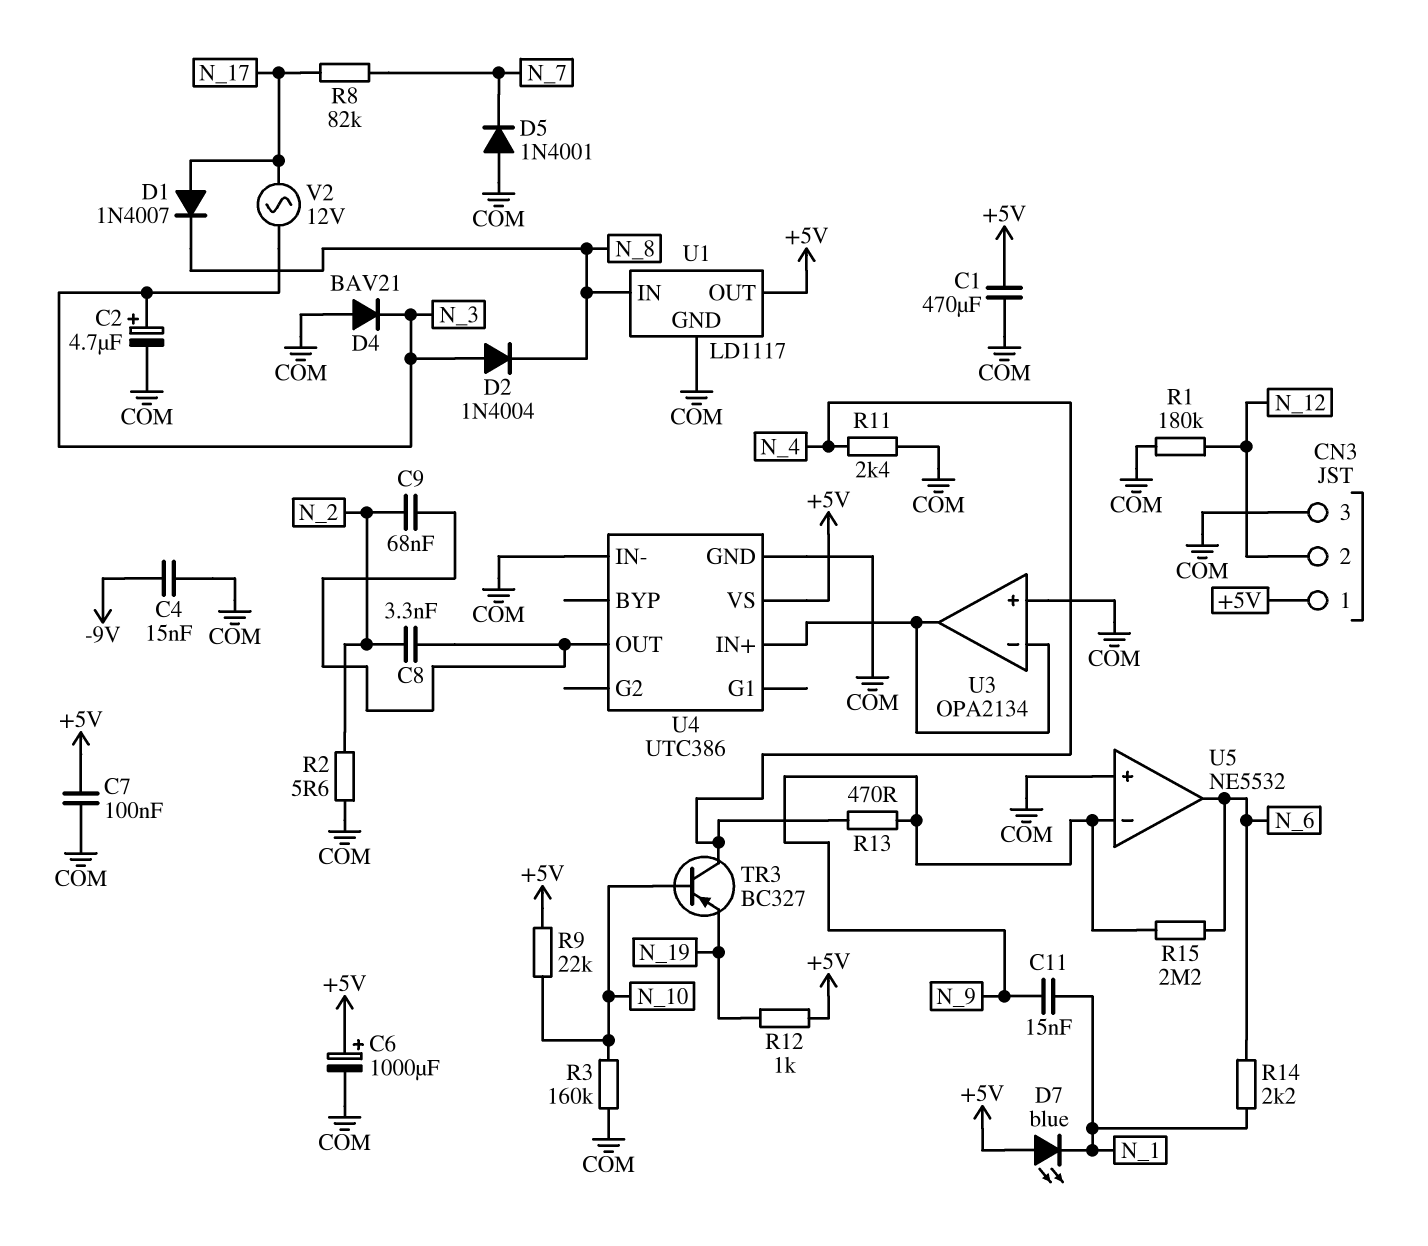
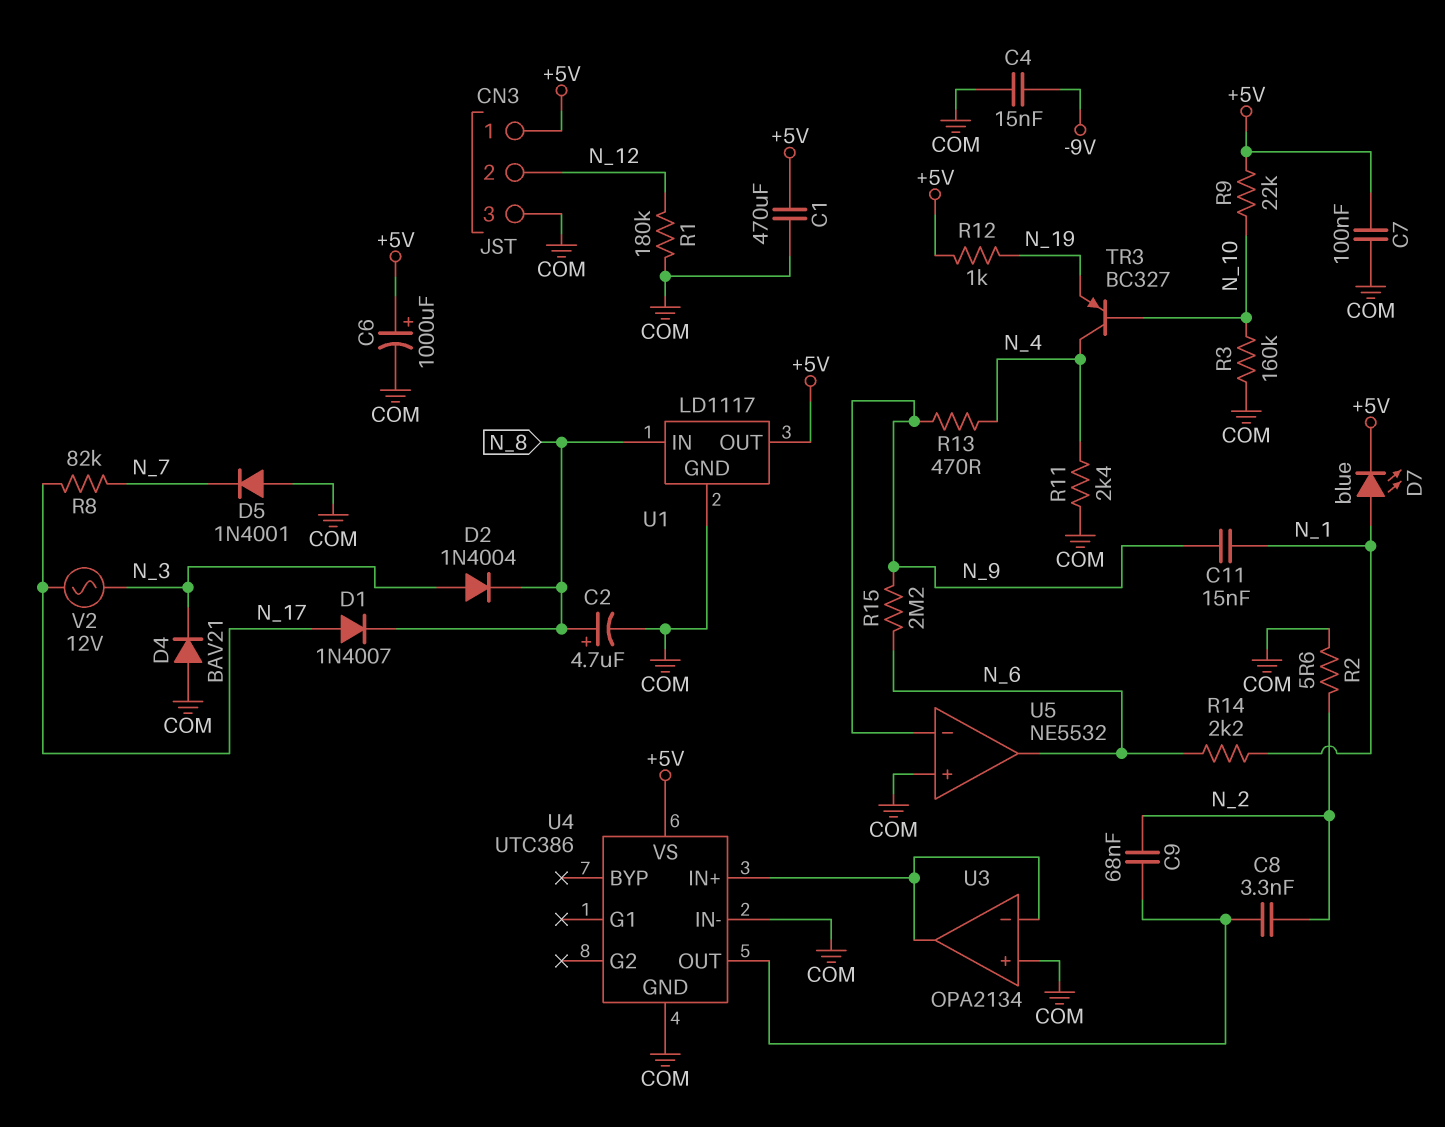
C2: 4.7uF (plus N_3, minus COM) -> 4.7uF (plus N_8, minus COM)
D7: LED blue (A +5V, K N_1) -> LED blue (A N_1, K +5V)

